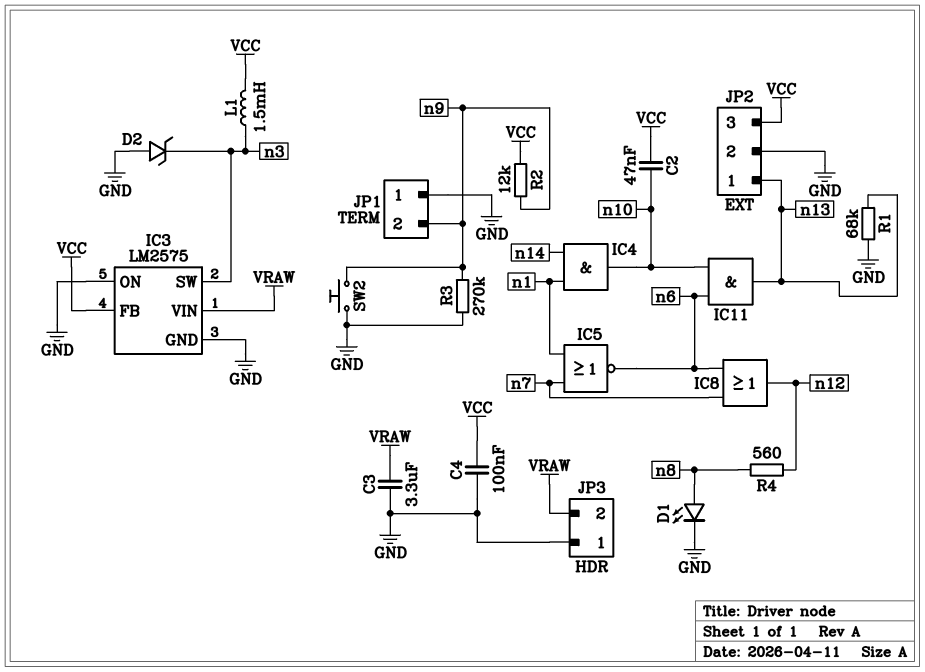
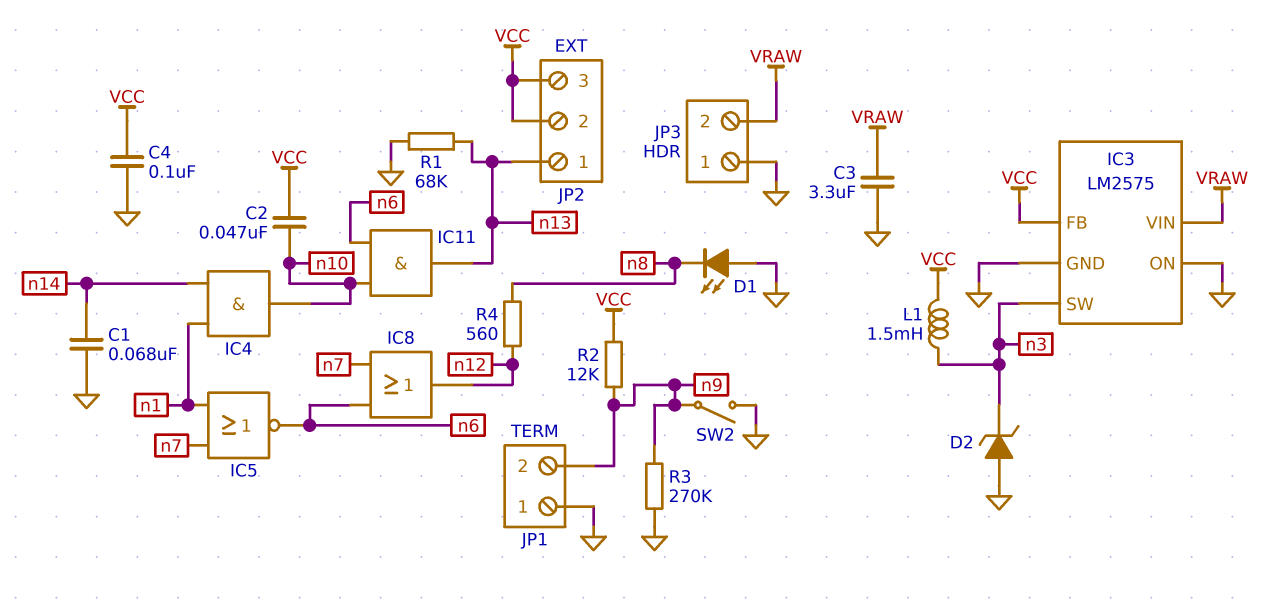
C1: none -> 68nF (GND, n14)
D1: LED (A n8, K GND) -> LED (A GND, K n8)
JP2 pin 2: GND -> VCC
SW2: button (GND, n9) -> switch (GND, n9)

